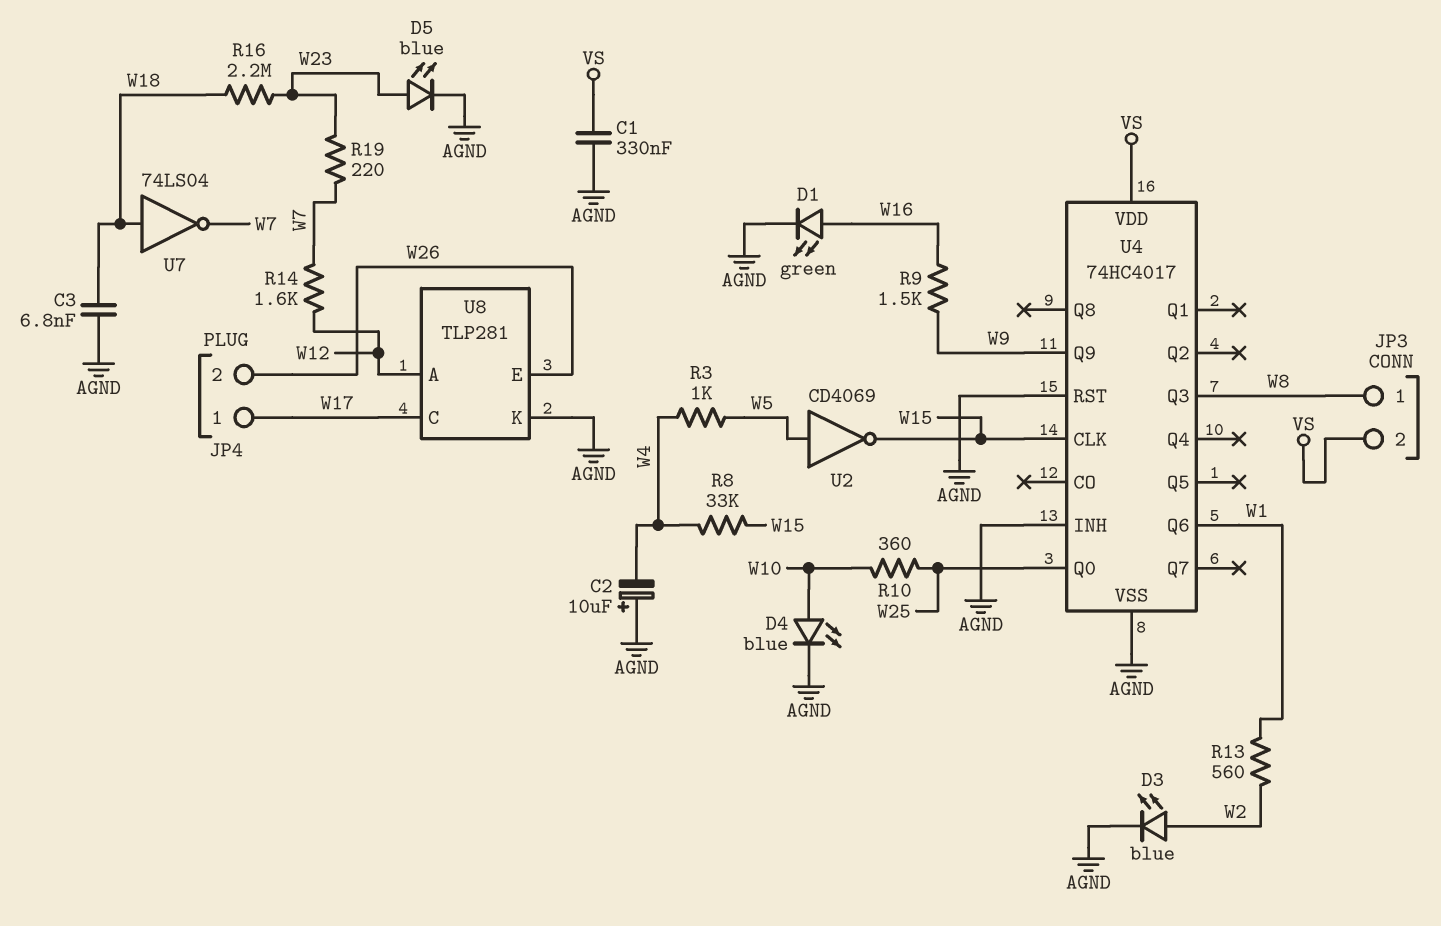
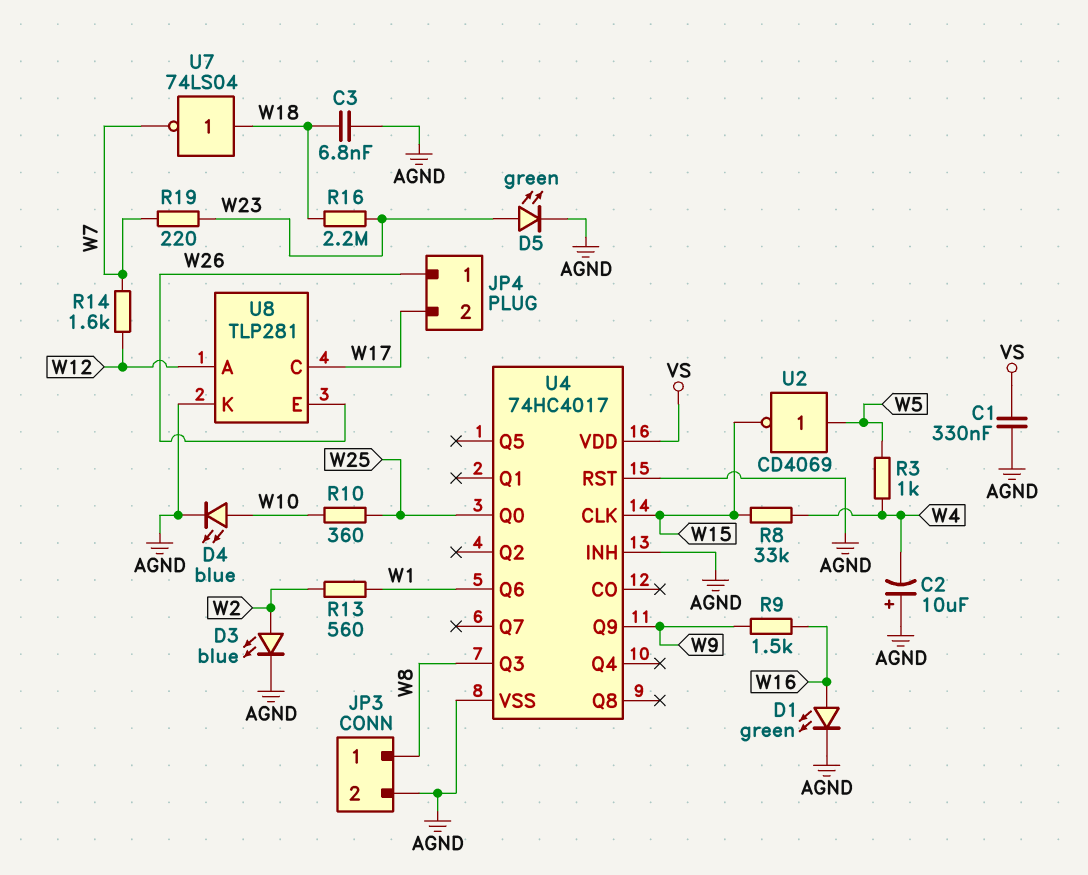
D5: LED blue (A W23, K AGND) -> LED green (A W23, K AGND)
JP3 pin 2: VS -> AGND
JP4 pin 1: W17 -> W26
JP4 pin 2: W26 -> W17

